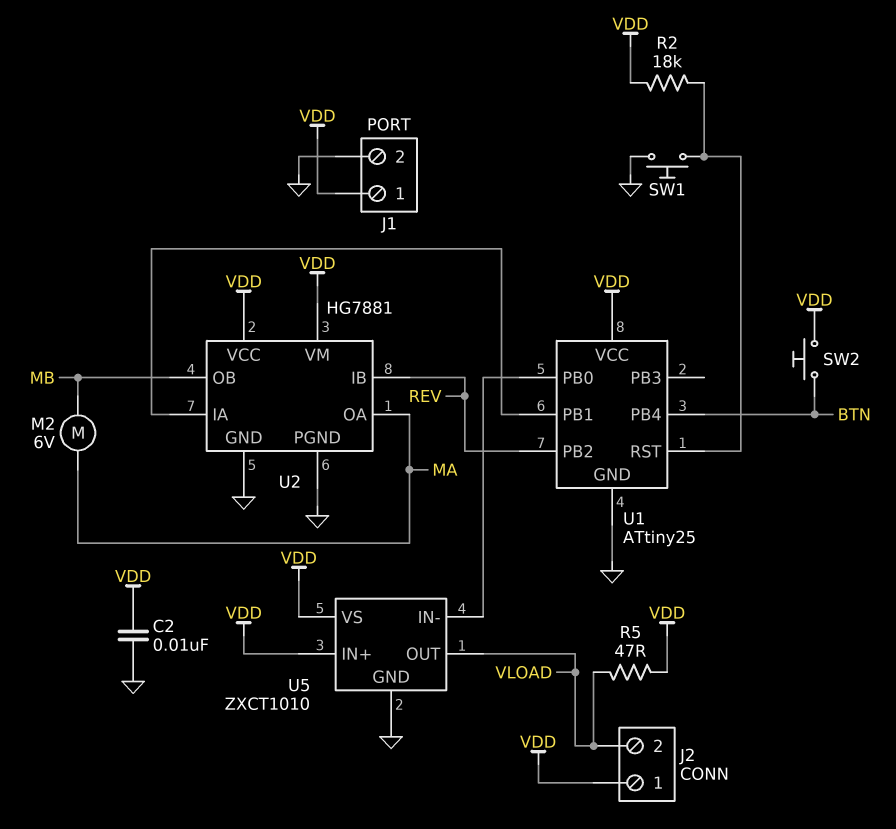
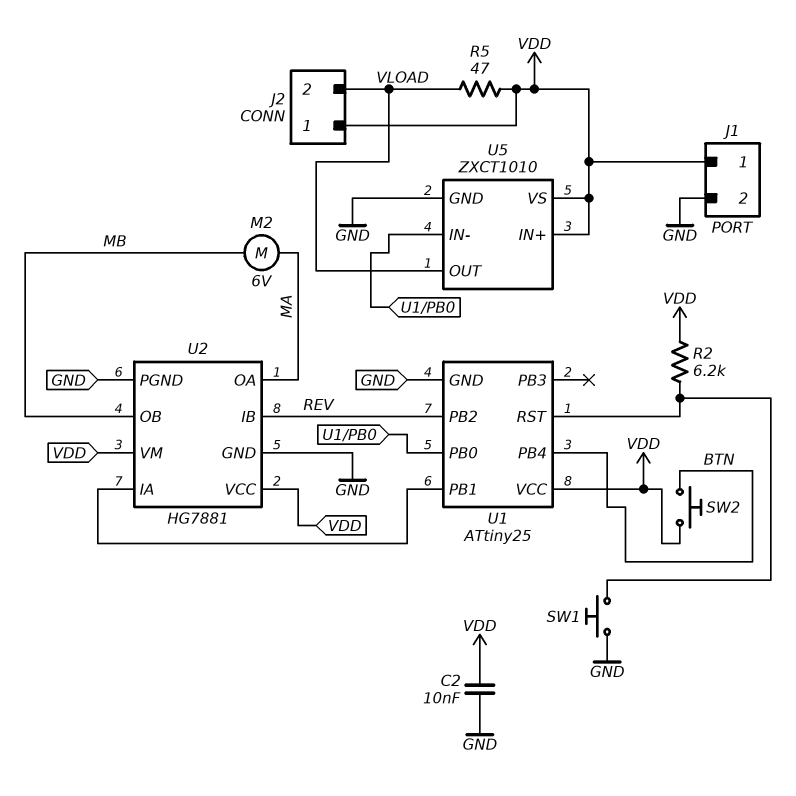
R2: 18k (U1/RST, VDD) -> 6.2k (U1/RST, VDD)

